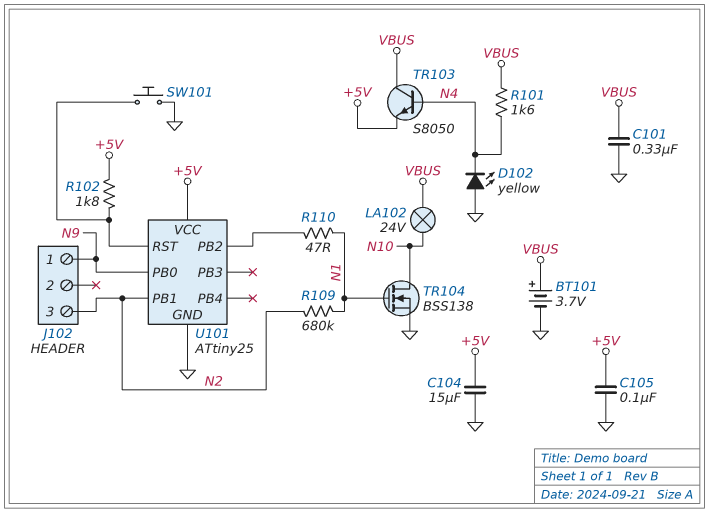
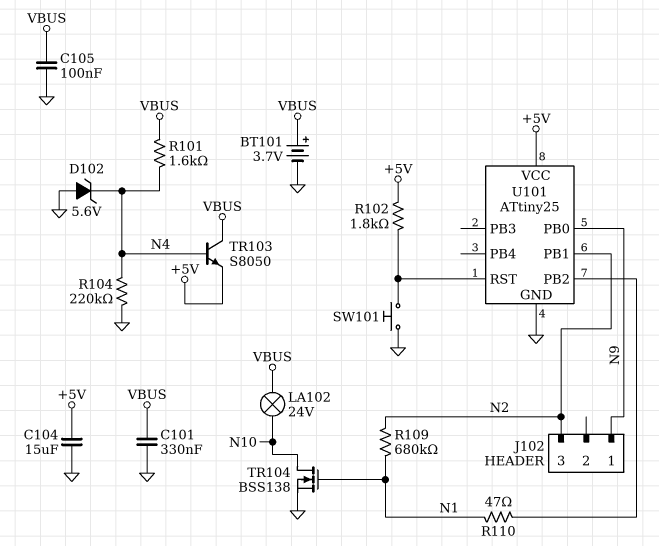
C105: 100nF (+5V, GND) -> 100nF (GND, VBUS)
D102: LED yellow (A GND, K N4) -> zener 5.6V (A GND, K N4)
R104: none -> 220k (GND, N4)

